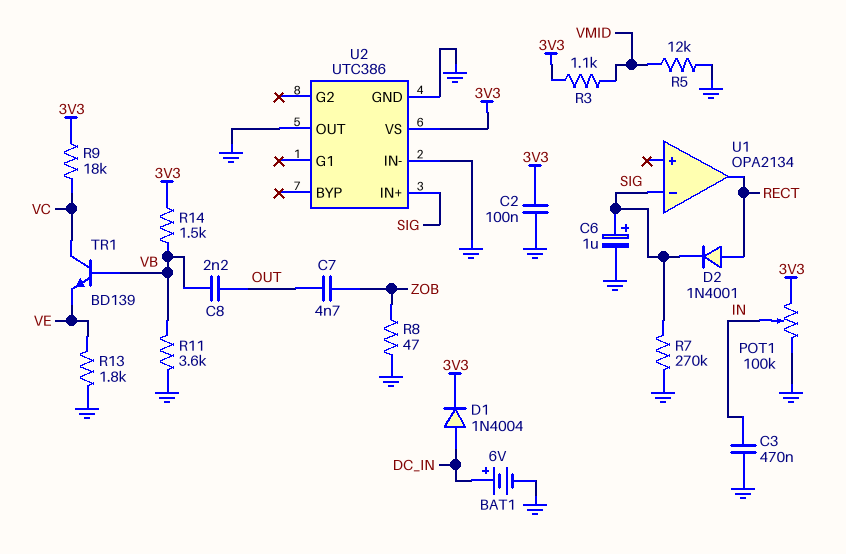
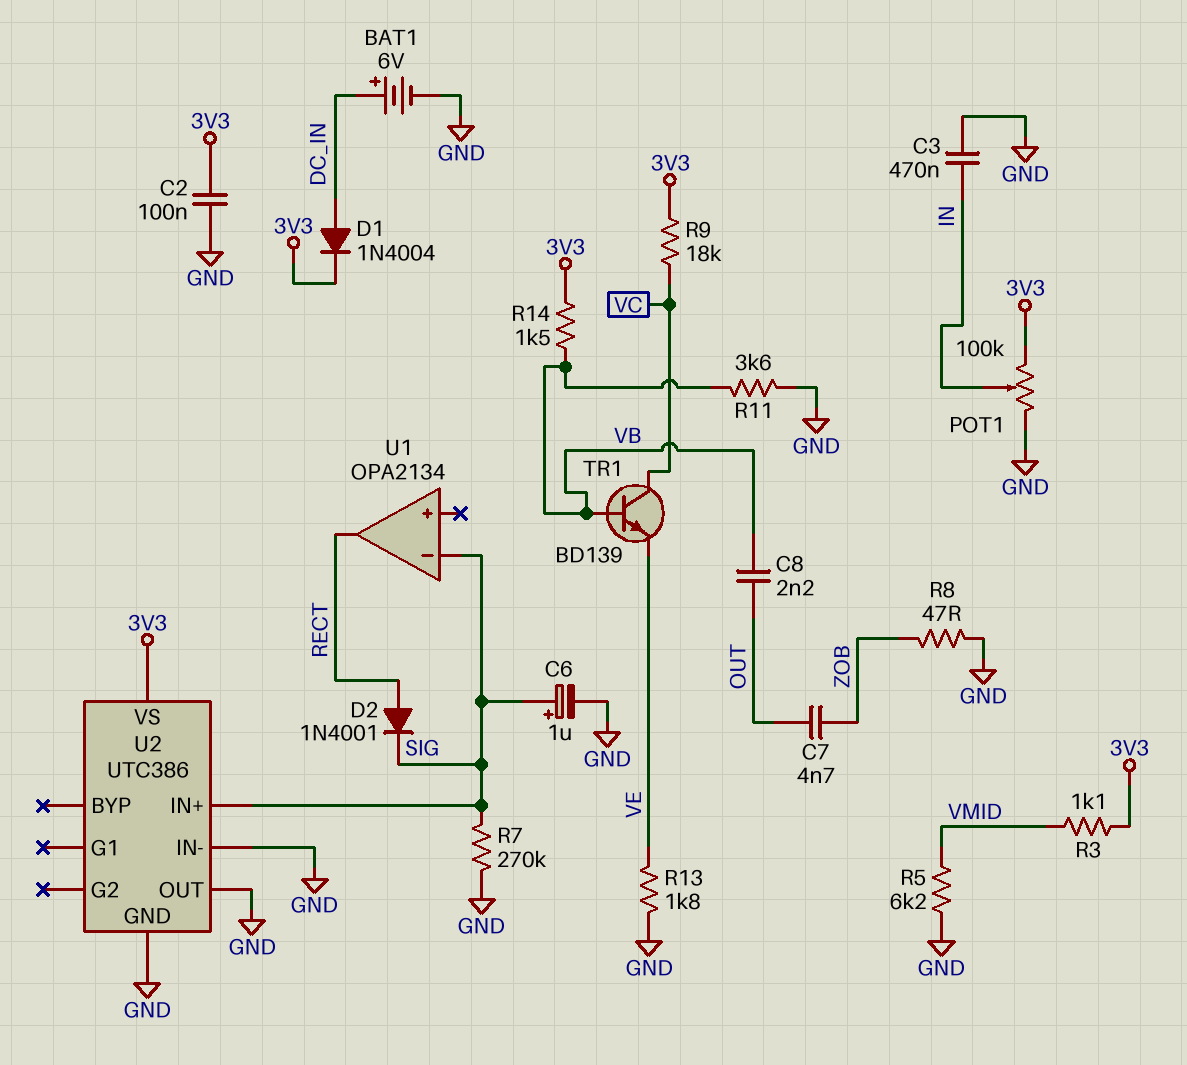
R5: 12k (GND, VMID) -> 6.2k (GND, VMID)

